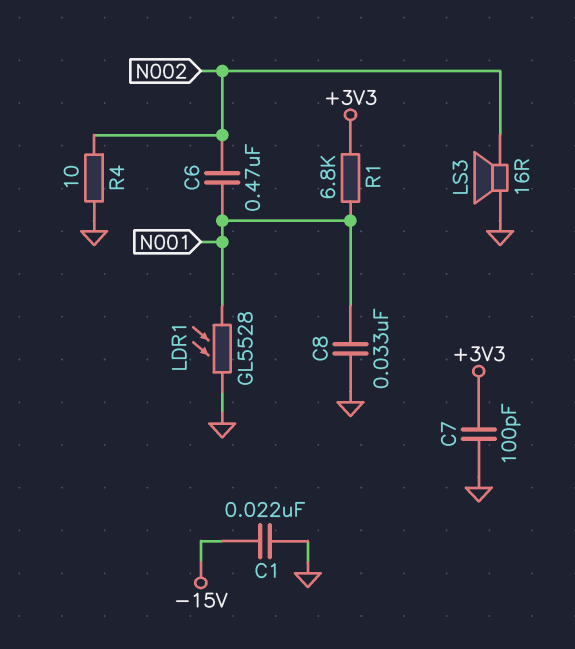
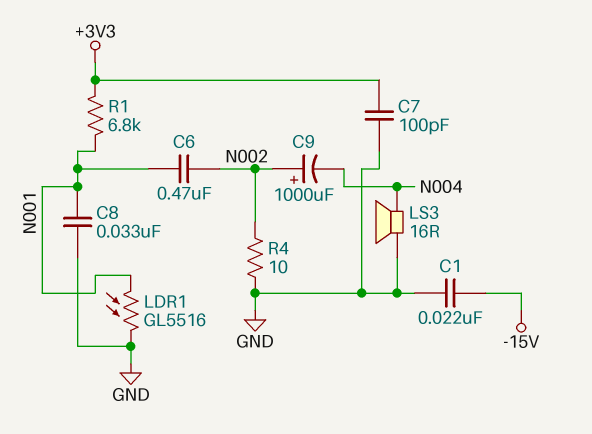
C9: none -> 1000uF (plus N002, minus N004)
LDR1: GL5528 (GND, N001) -> GL5516 (GND, N001)
LS3: speaker 16R (GND, N002) -> speaker 16R (GND, N004)

